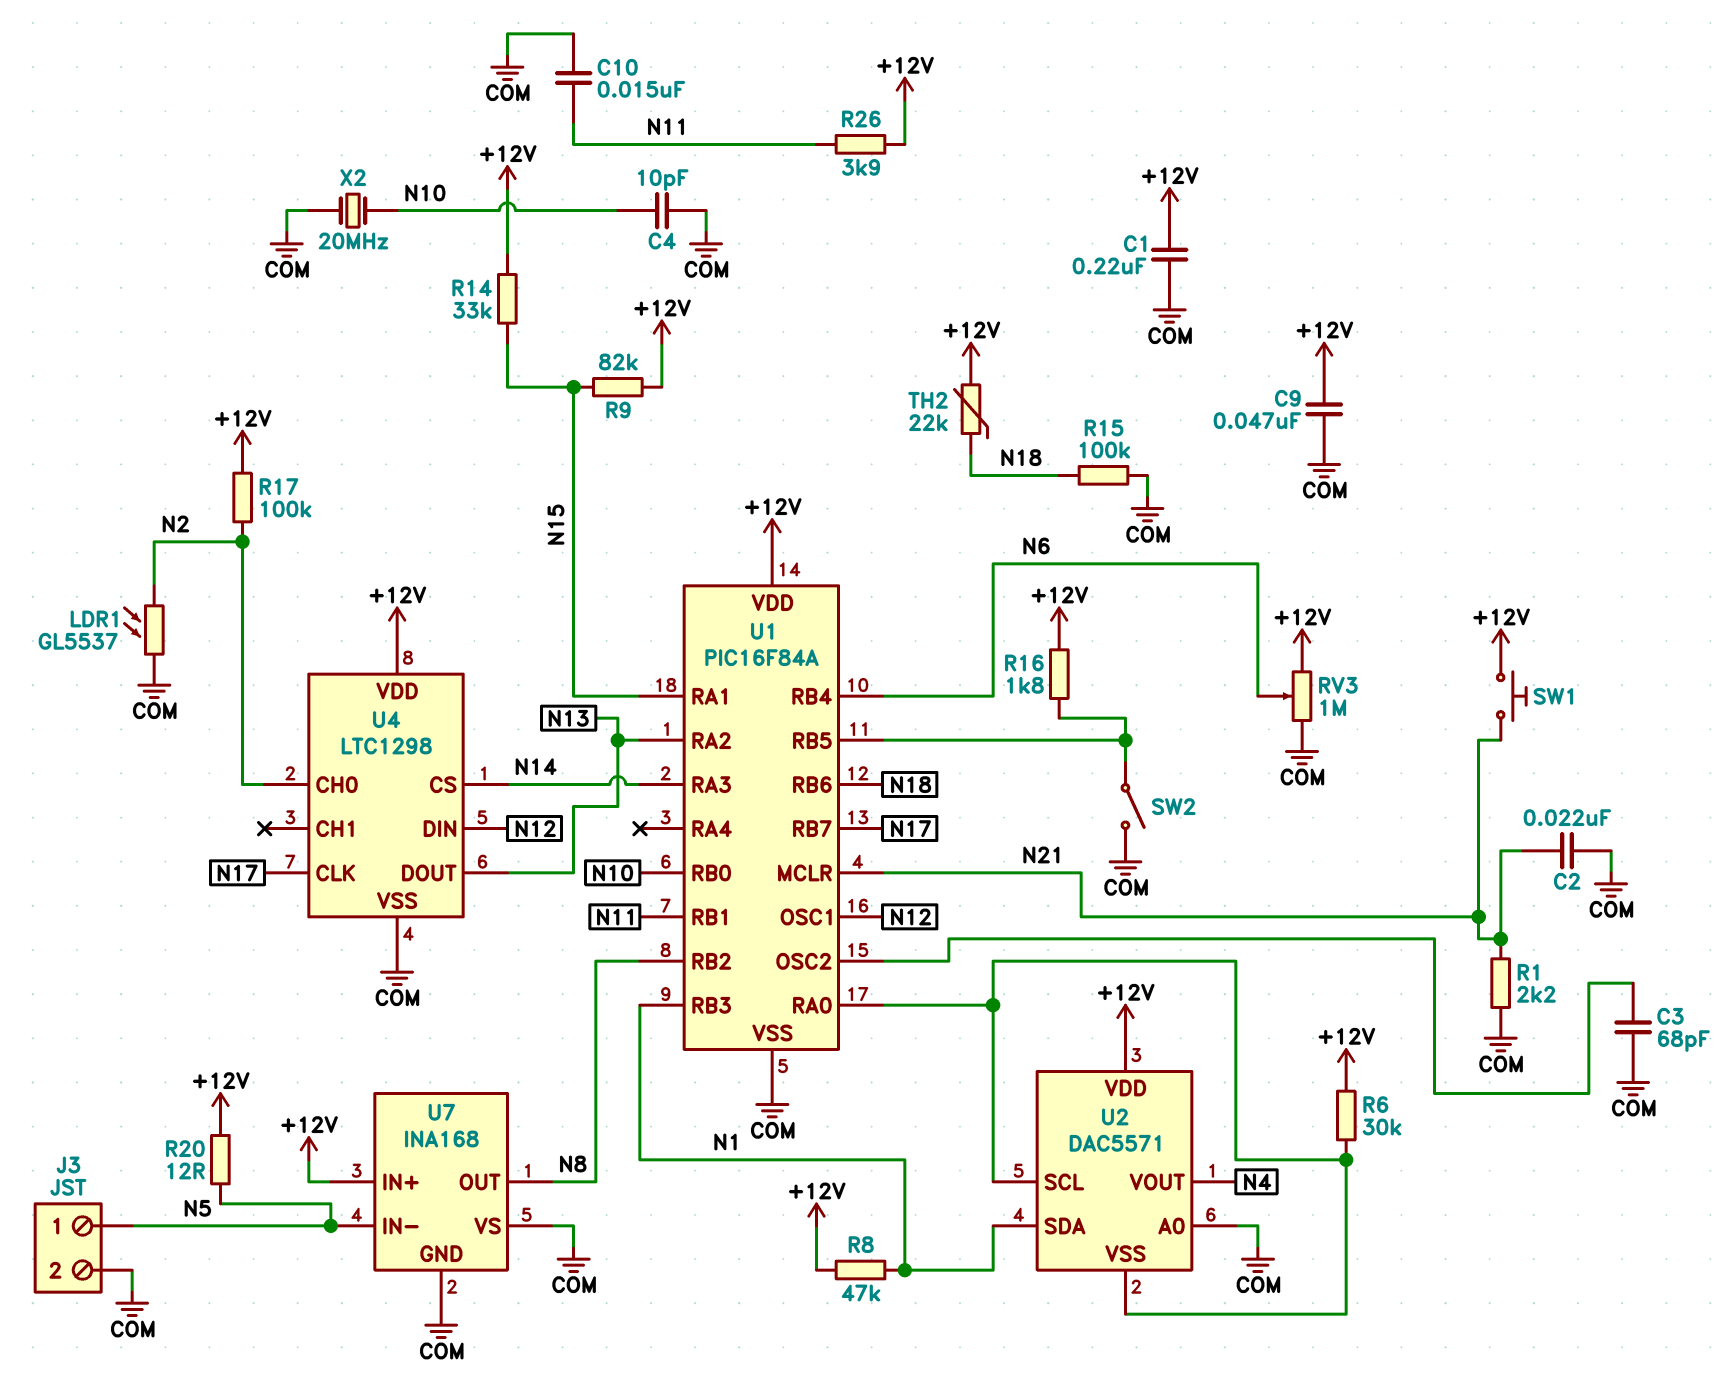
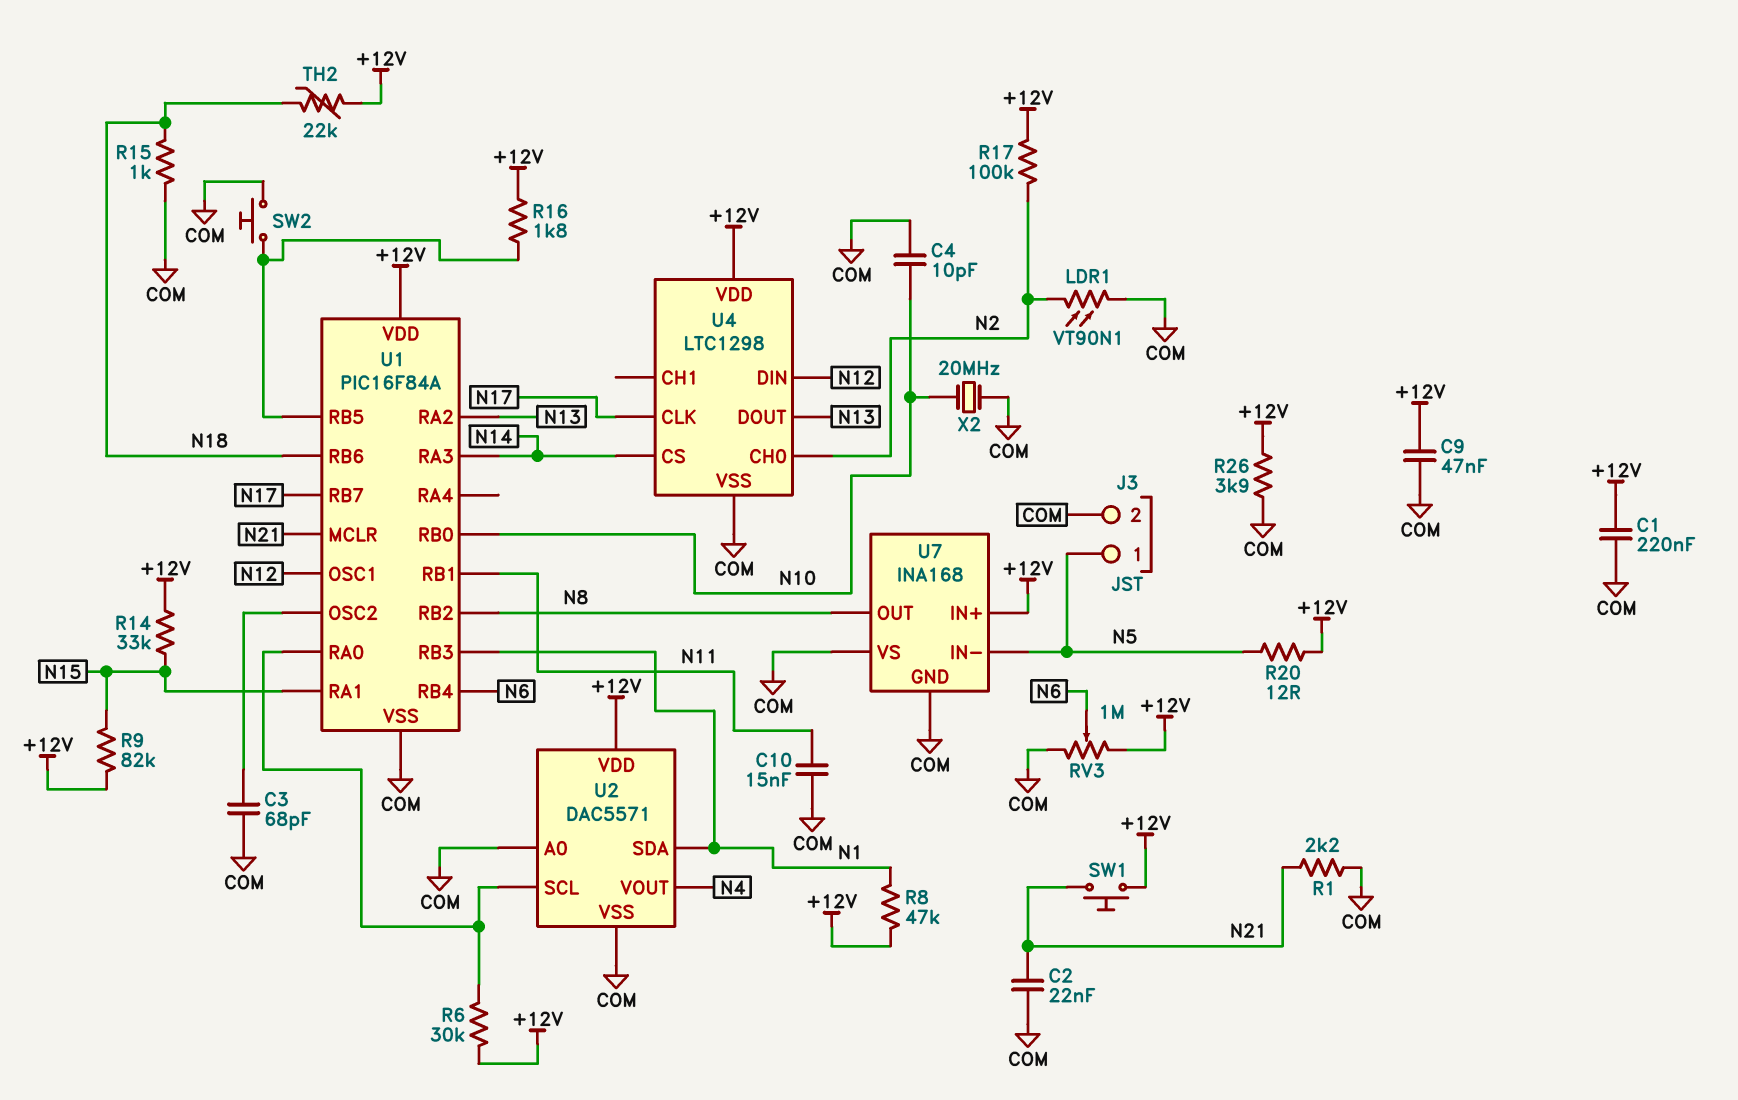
LDR1: GL5537 (COM, N2) -> VT90N1 (COM, N2)
R15: 100k (COM, N18) -> 1k (COM, N18)
R26: 3.9k (+12V, N11) -> 3.9k (+12V, COM)
SW2: switch (COM, U1/RB5) -> button (COM, U1/RB5)
U2 pin VSS: U1/RA0 -> COM

